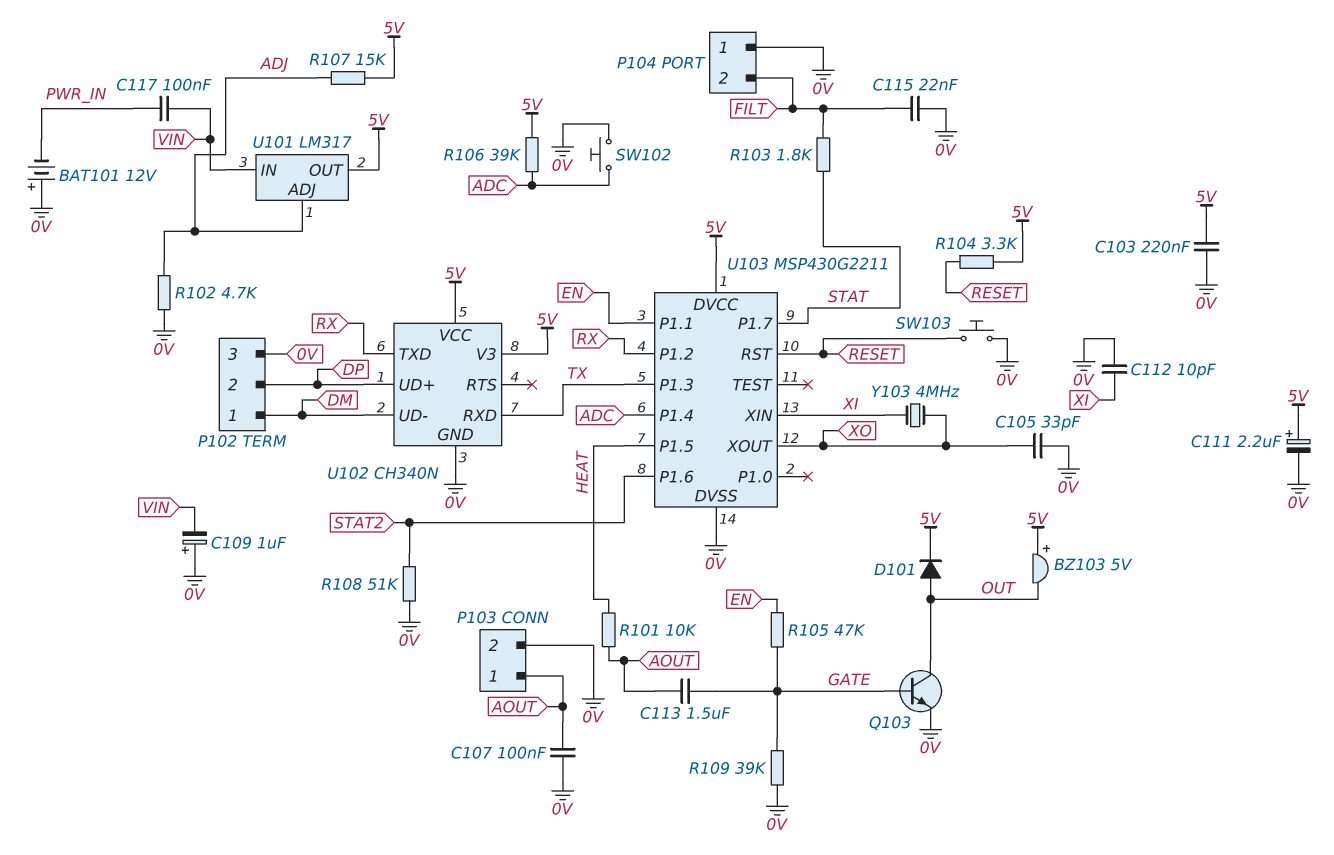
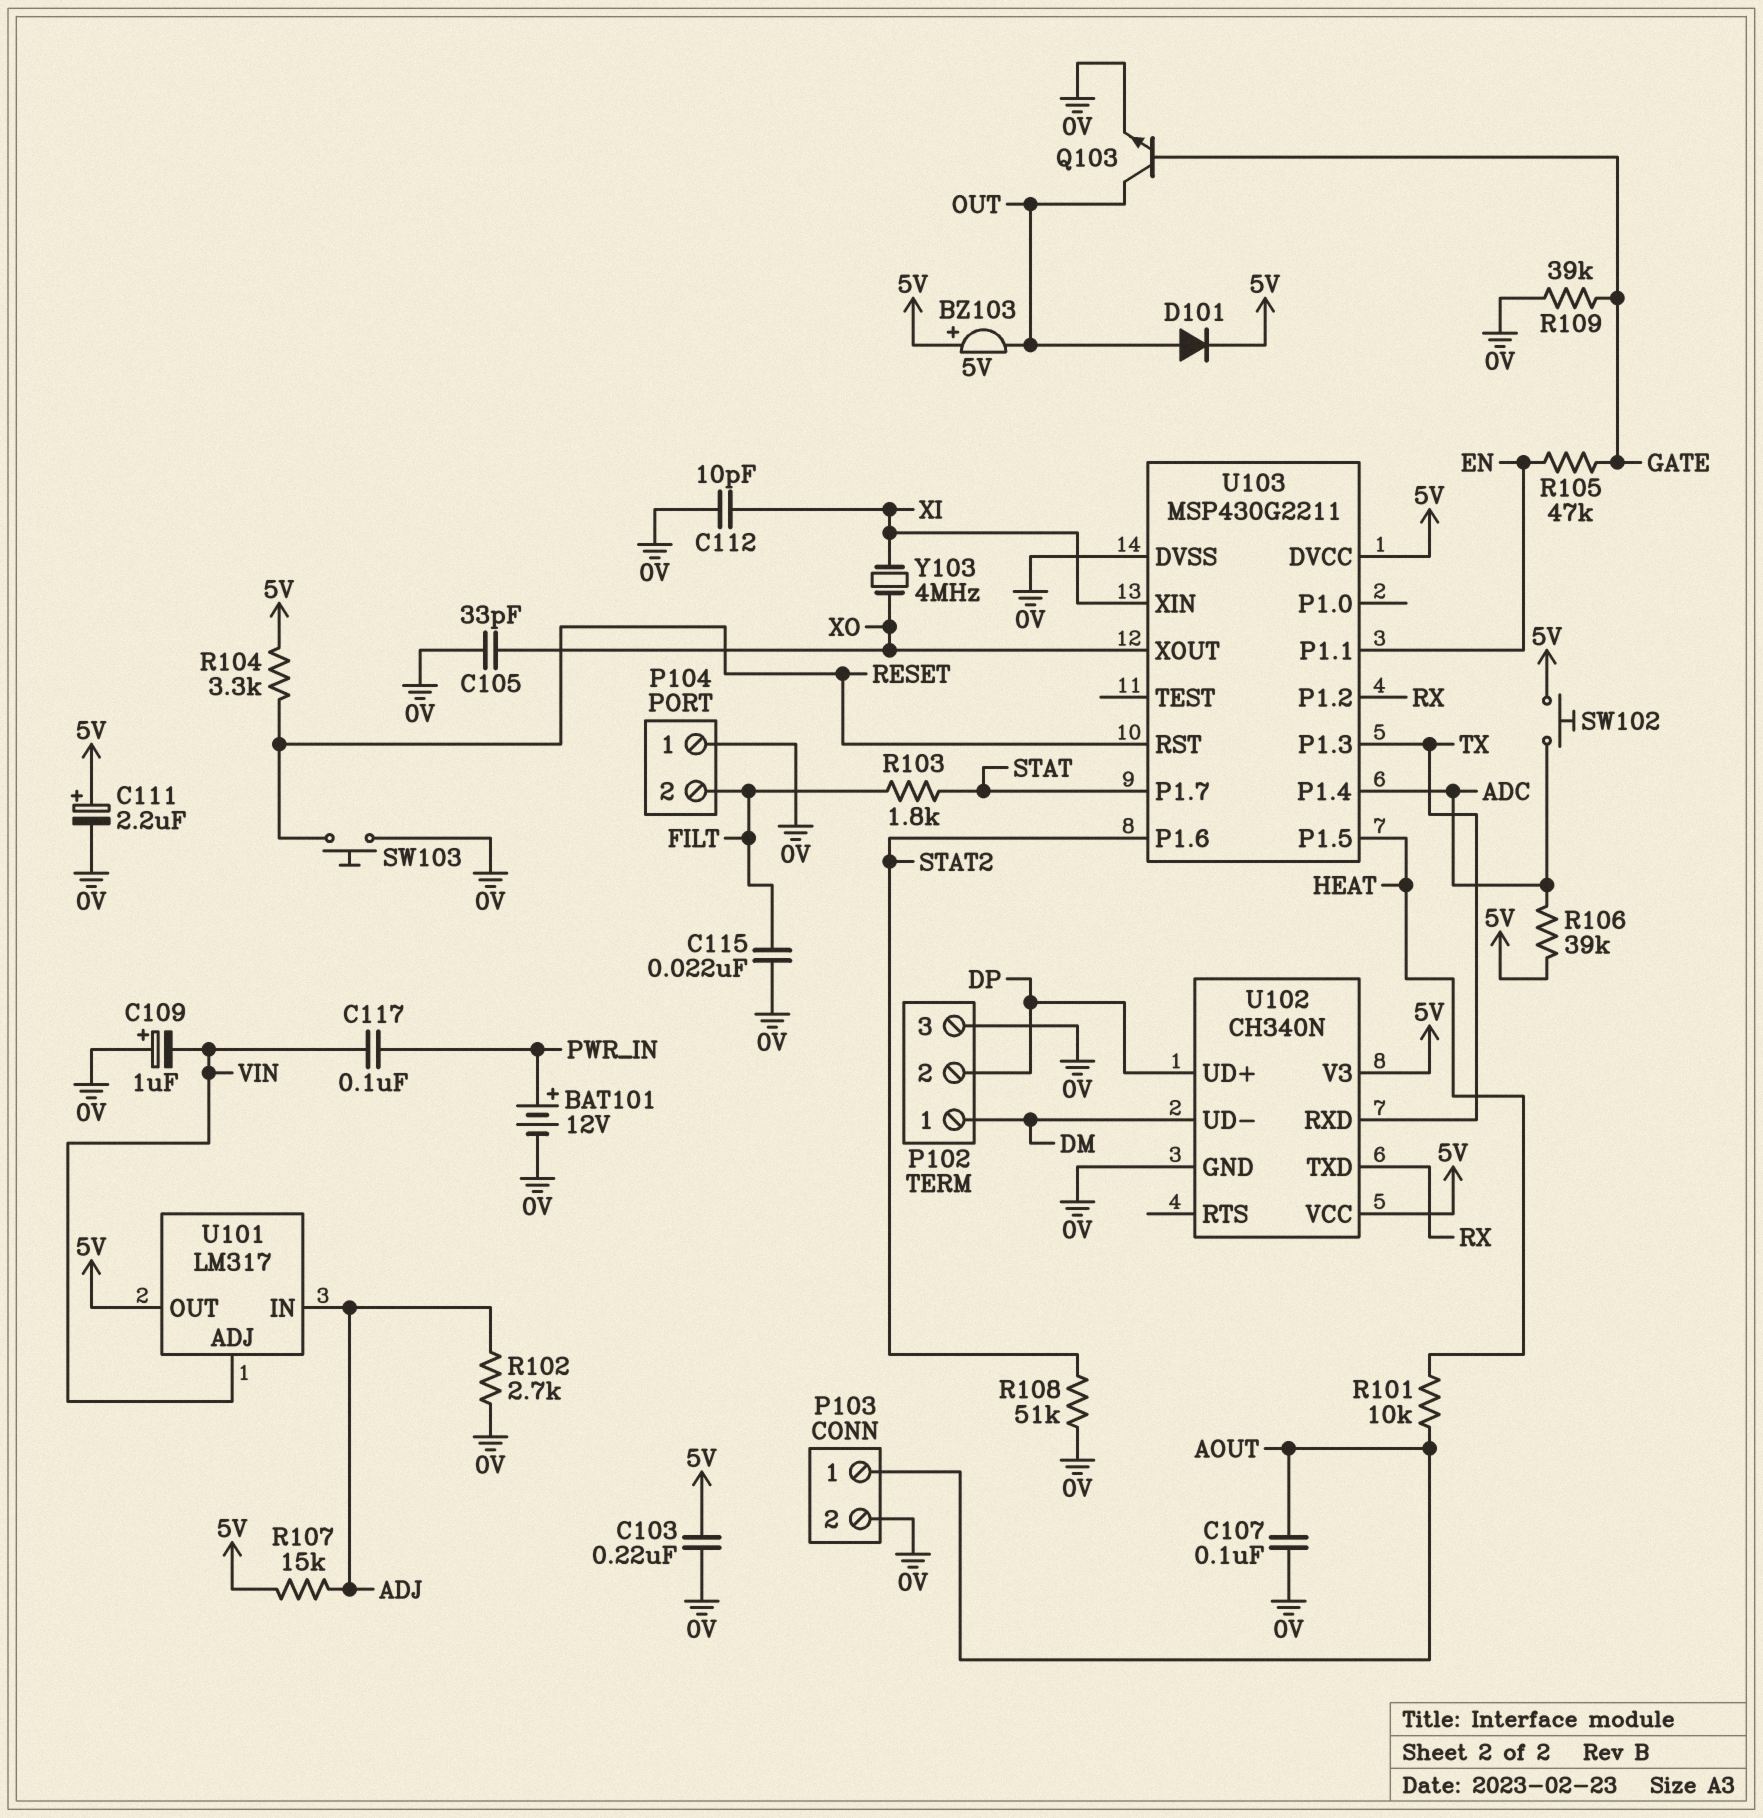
BAT101: 12V (plus 0V, minus PWR_IN) -> 12V (plus PWR_IN, minus 0V)
C113: 1.5uF (AOUT, GATE) -> none
R102: 4.7k (0V, ADJ) -> 2.7k (0V, ADJ)
SW102: button (0V, ADC) -> button (5V, ADC)
U101 pin ADJ: ADJ -> VIN
U101 pin IN: VIN -> ADJ

